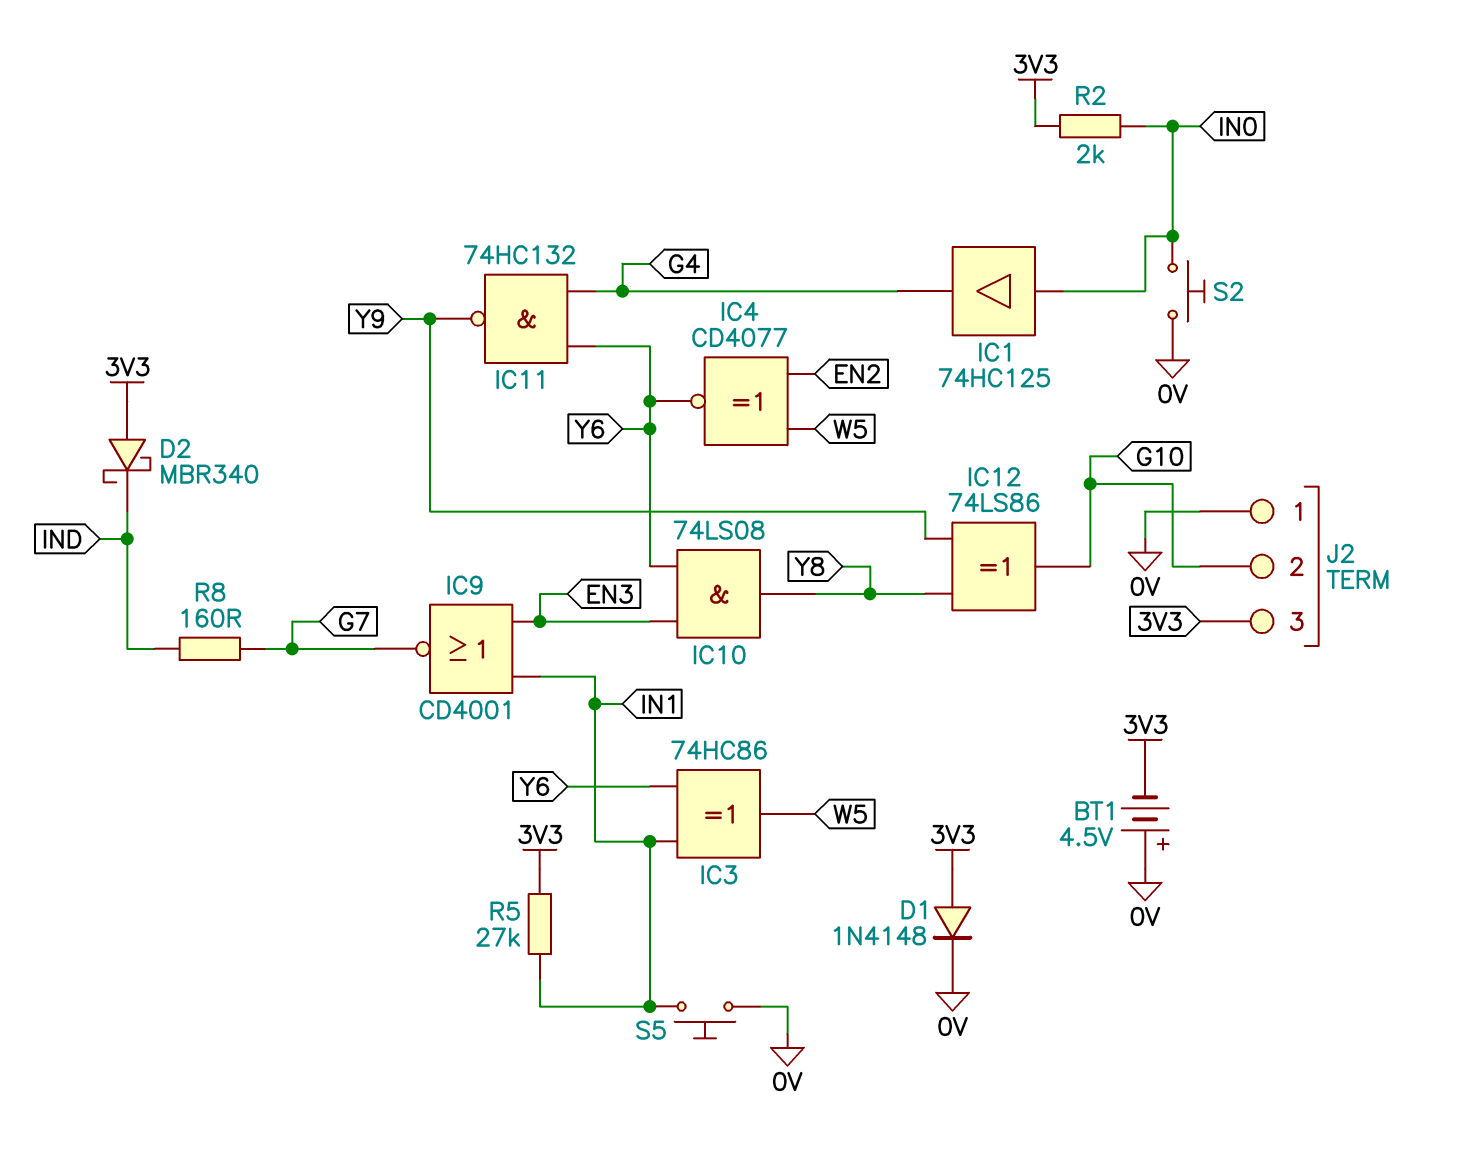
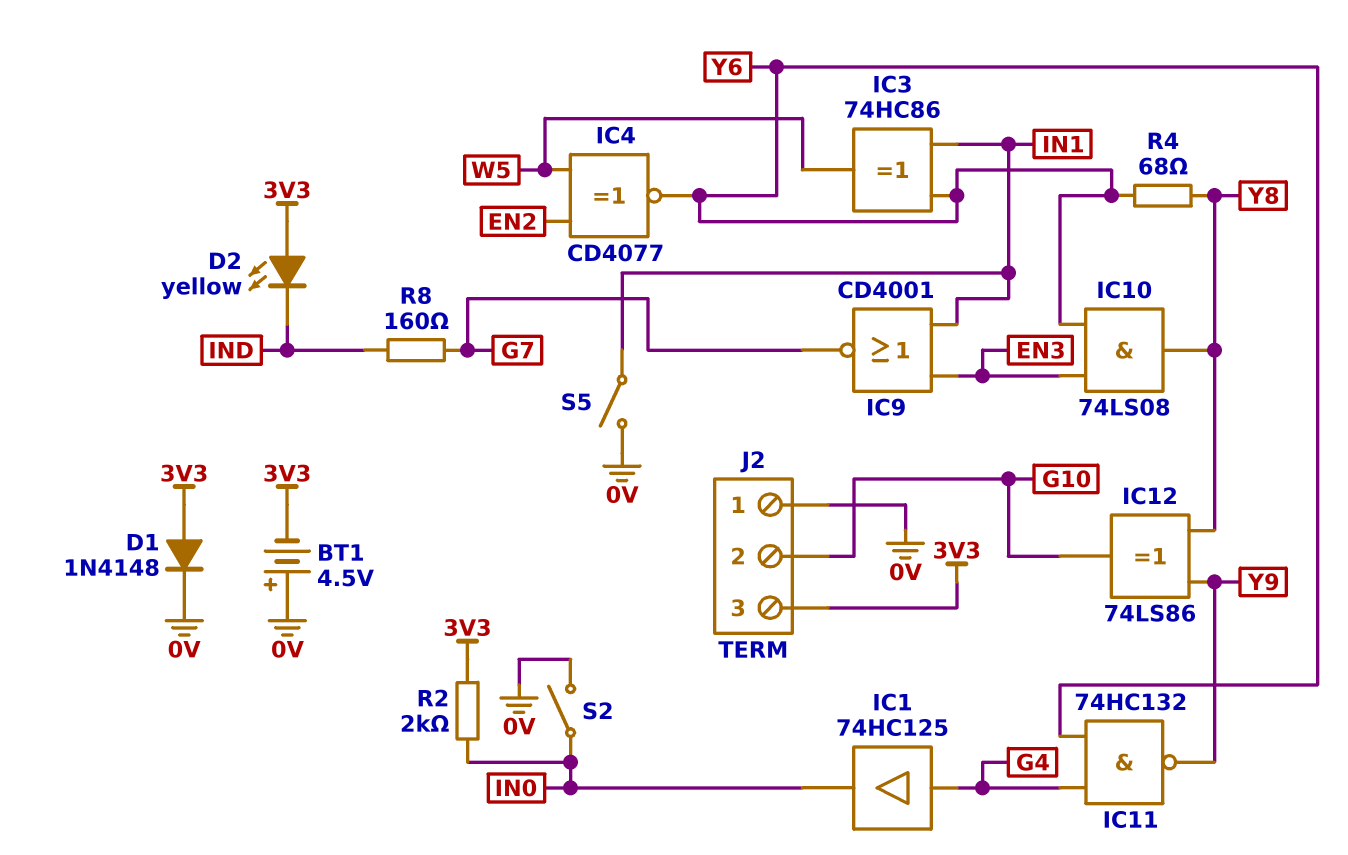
D2: schottky MBR340 (A 3V3, K IND) -> LED yellow (A 3V3, K IND)
IC1: buffer 74HC125 (in IN0, out G4) -> buffer 74HC125 (in G4, out IN0)
R4: none -> 68 (Y6, Y8)
R5: 27k (3V3, IN1) -> none
S2: button (0V, IN0) -> switch (0V, IN0)
S5: button (0V, IN1) -> switch (0V, IN1)

